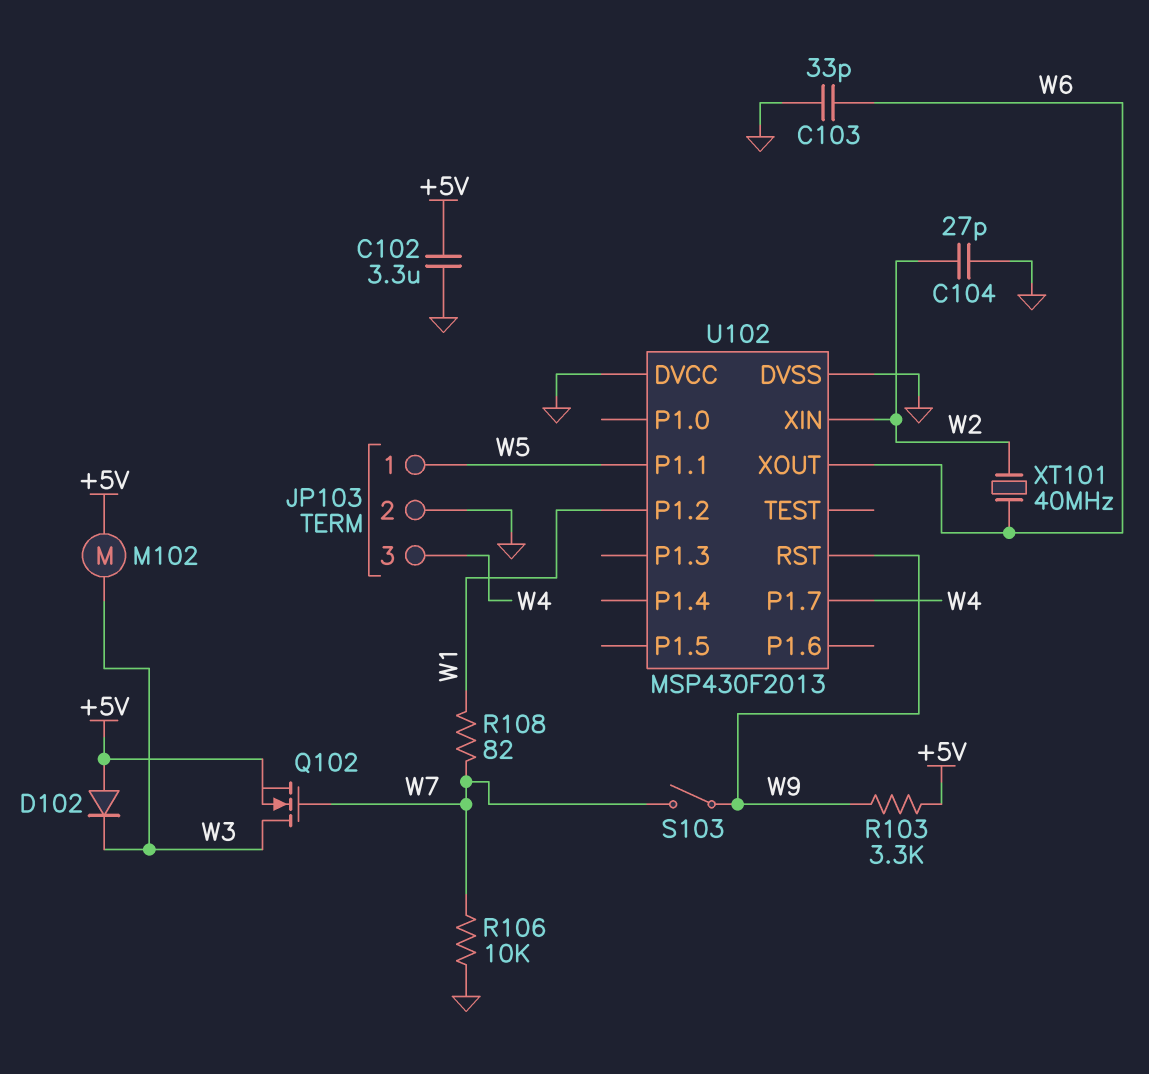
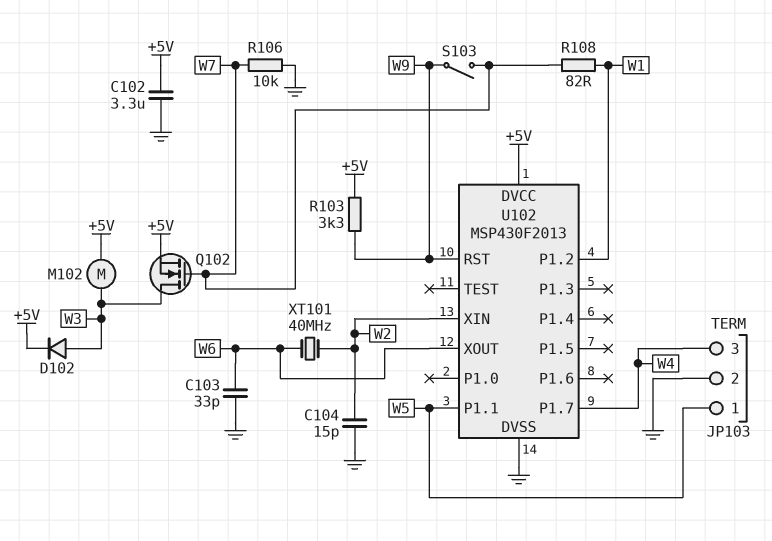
C104: 27pF (GND, W2) -> 15pF (GND, W2)
D102: diode (A +5V, K W3) -> diode (A W3, K +5V)
U102 pin DVCC: GND -> +5V

